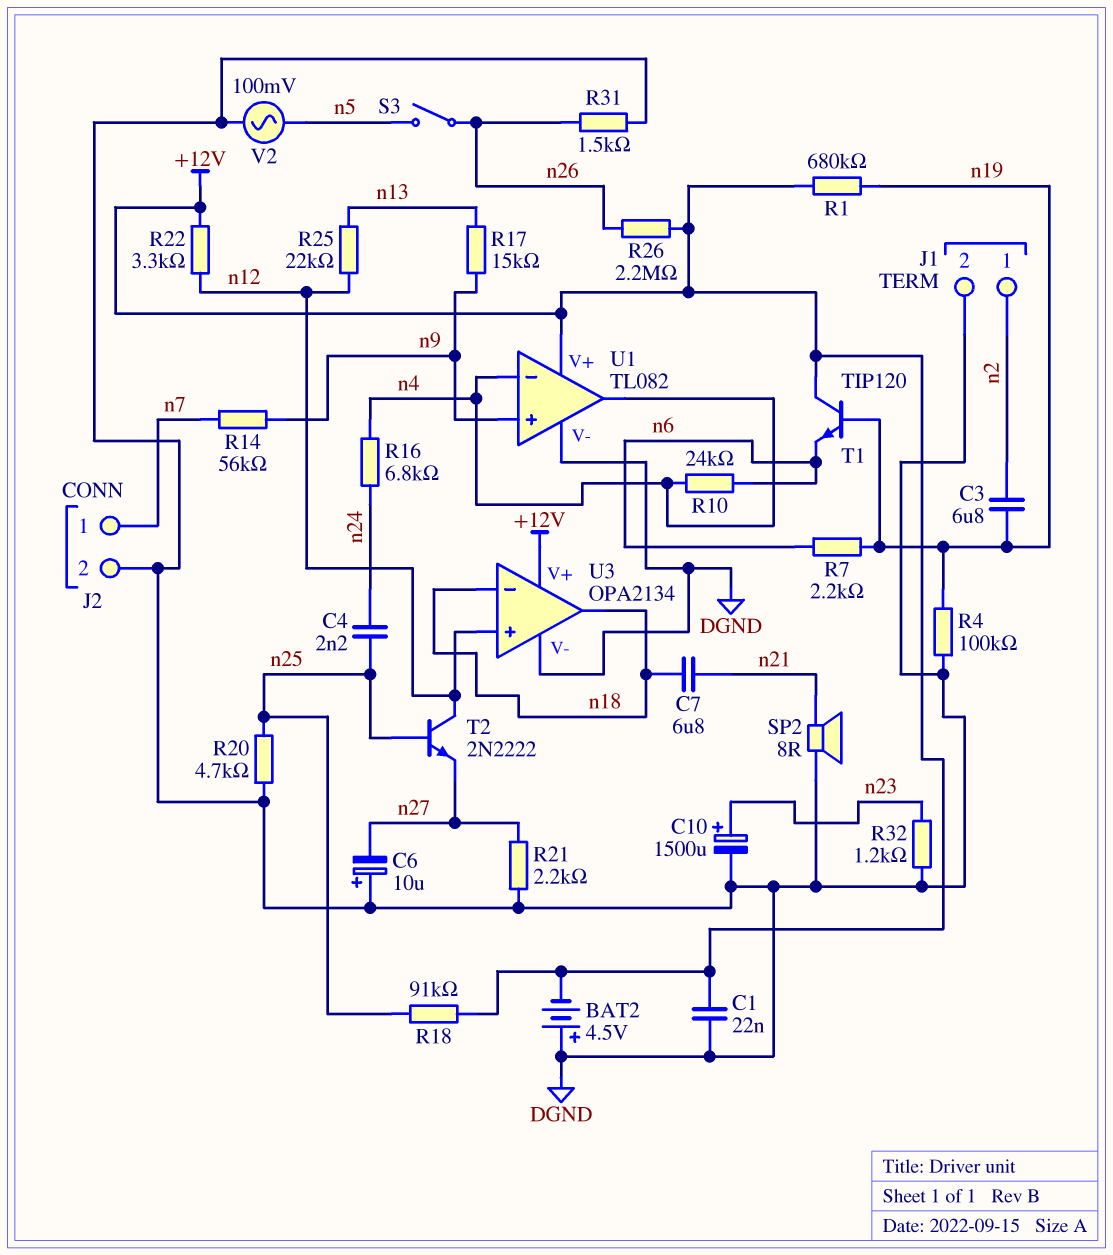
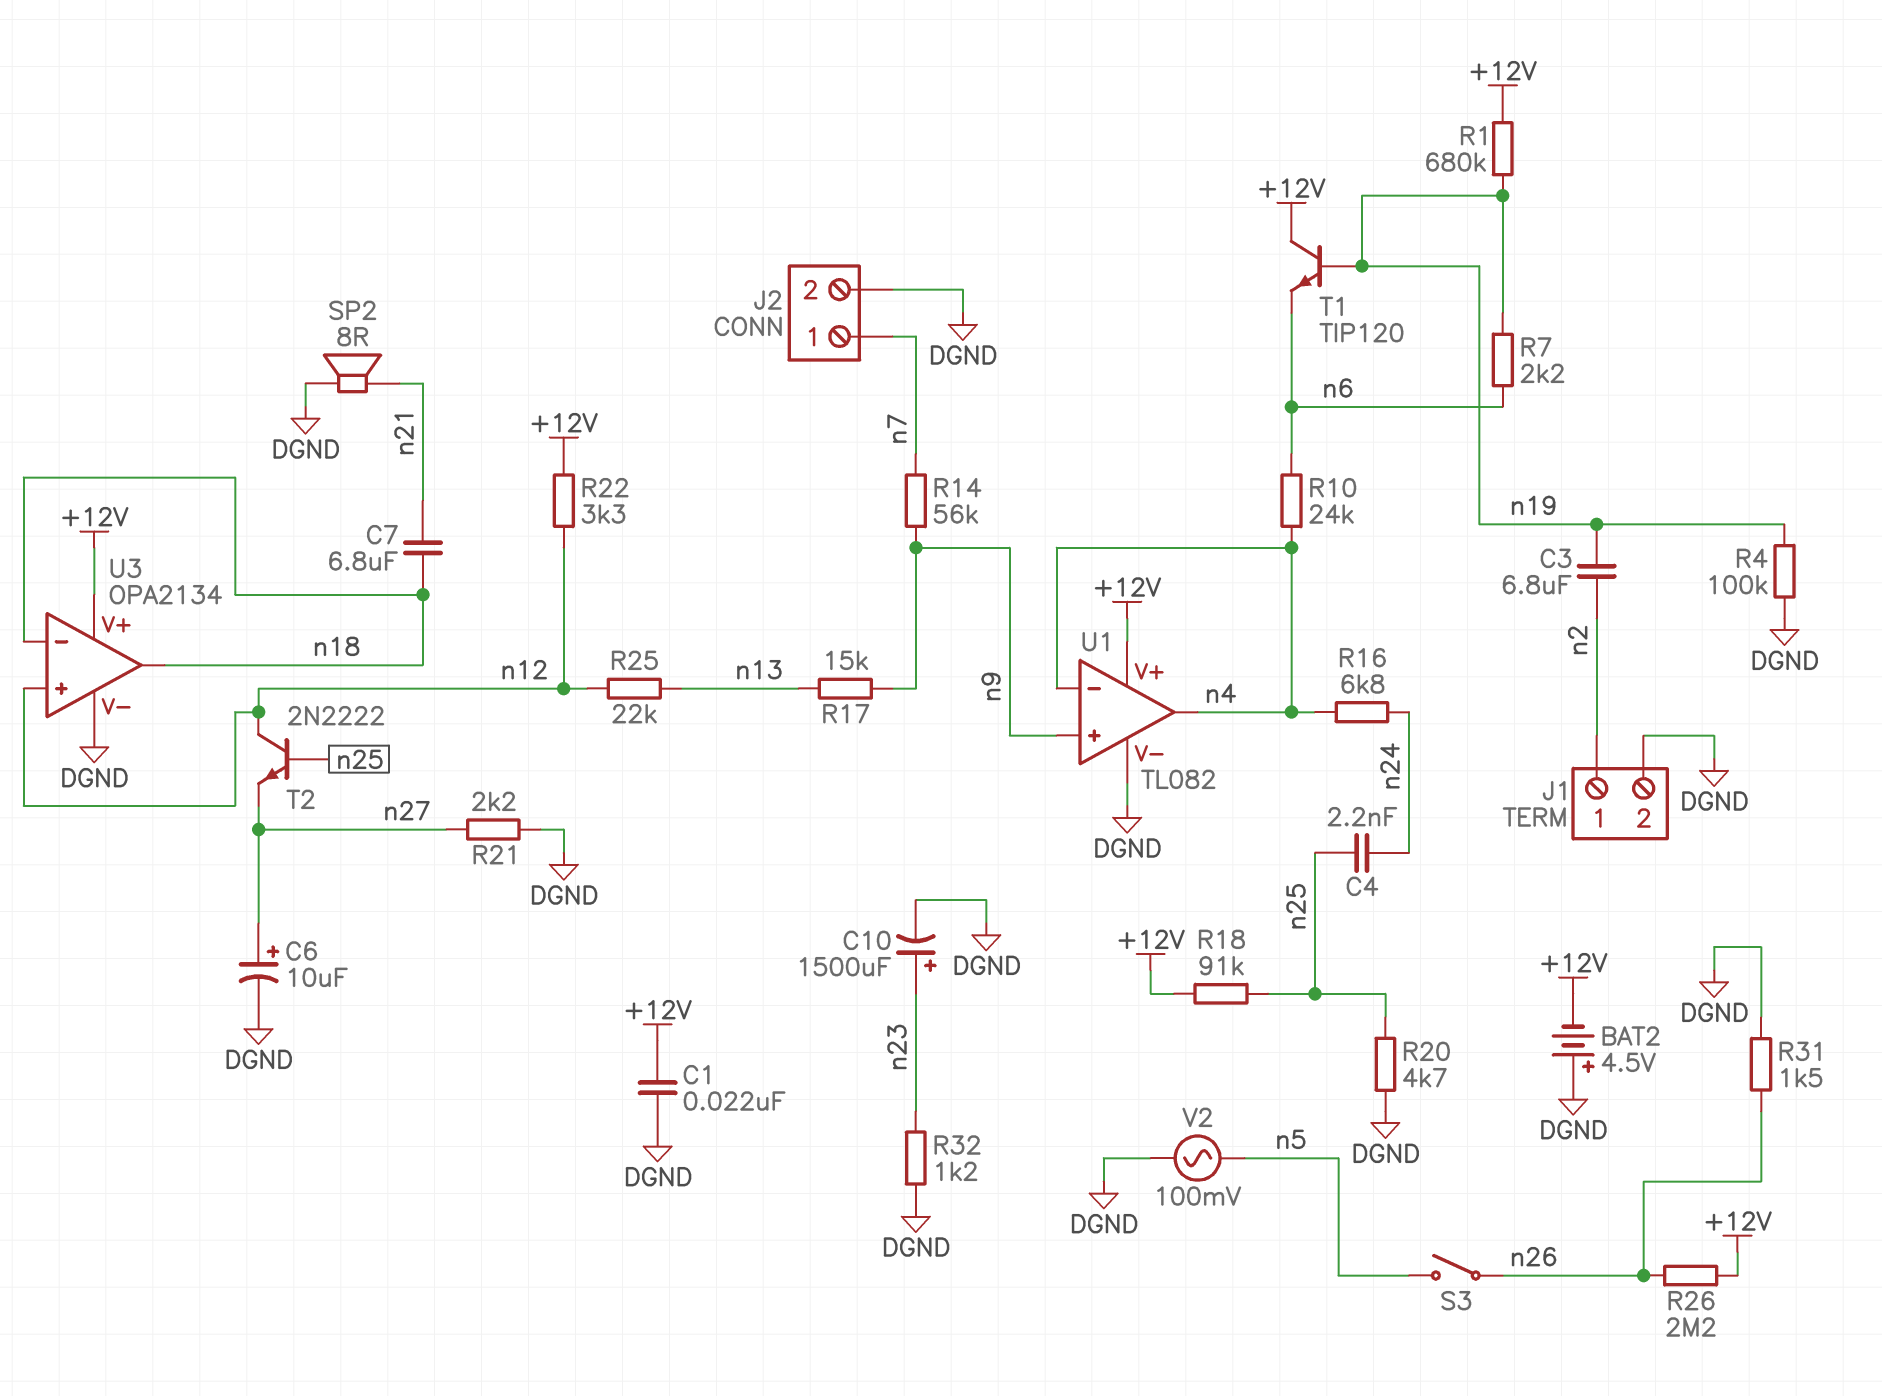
C6: 10uF (plus DGND, minus n27) -> 10uF (plus n27, minus DGND)

